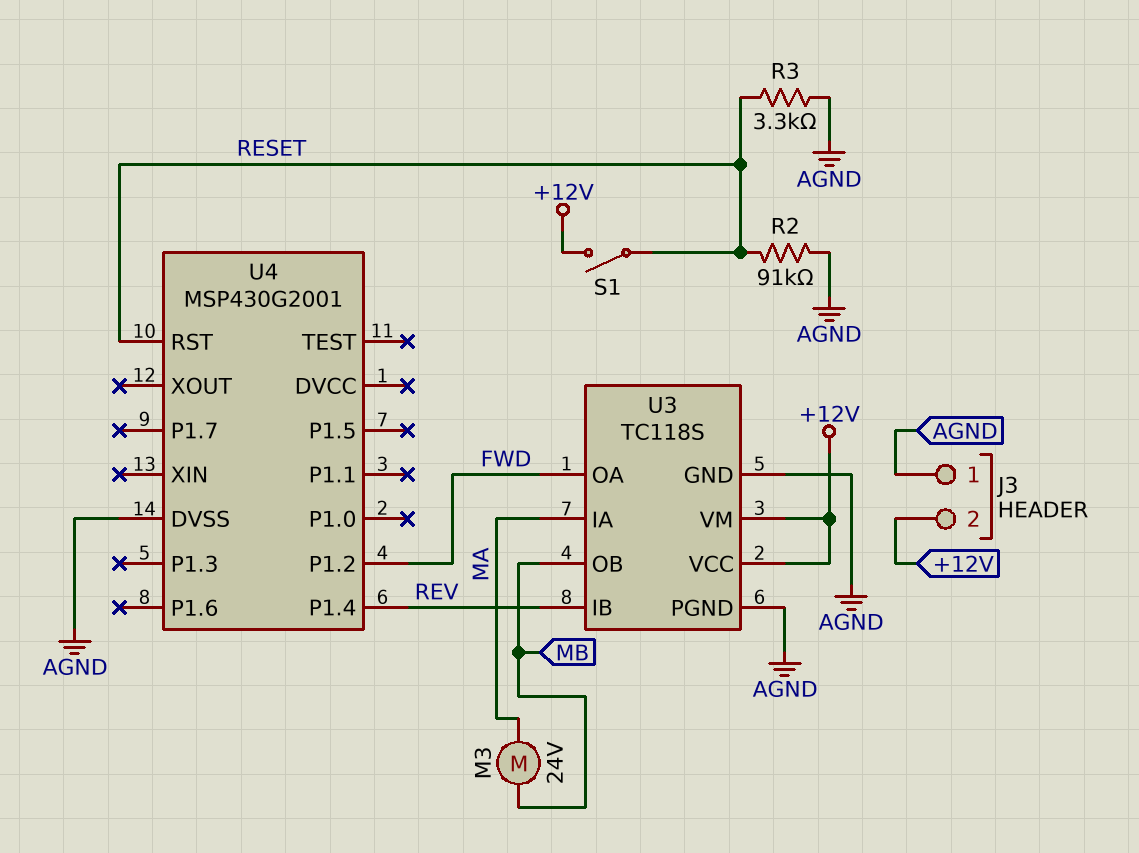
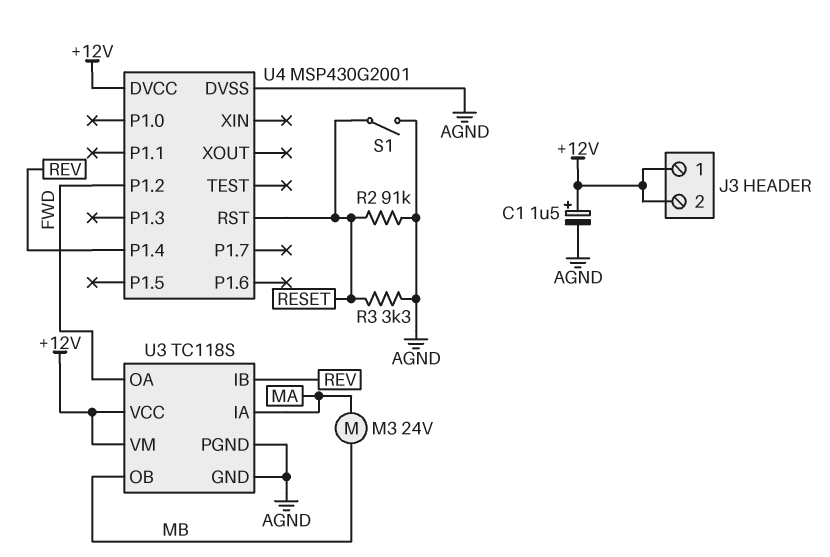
C1: none -> 1.5uF (plus +12V, minus AGND)
J3 pin 1: AGND -> +12V
S1: switch (+12V, RESET) -> switch (AGND, RESET)
U4 pin DVCC: none -> +12V

